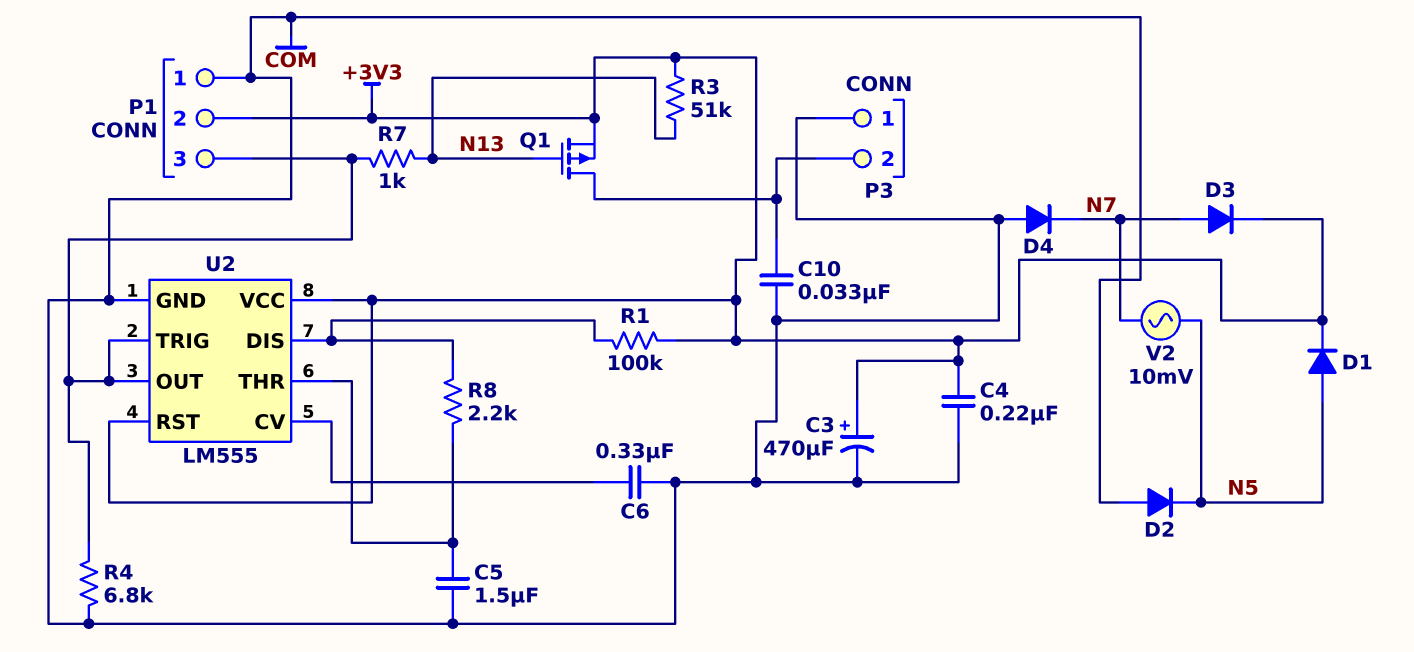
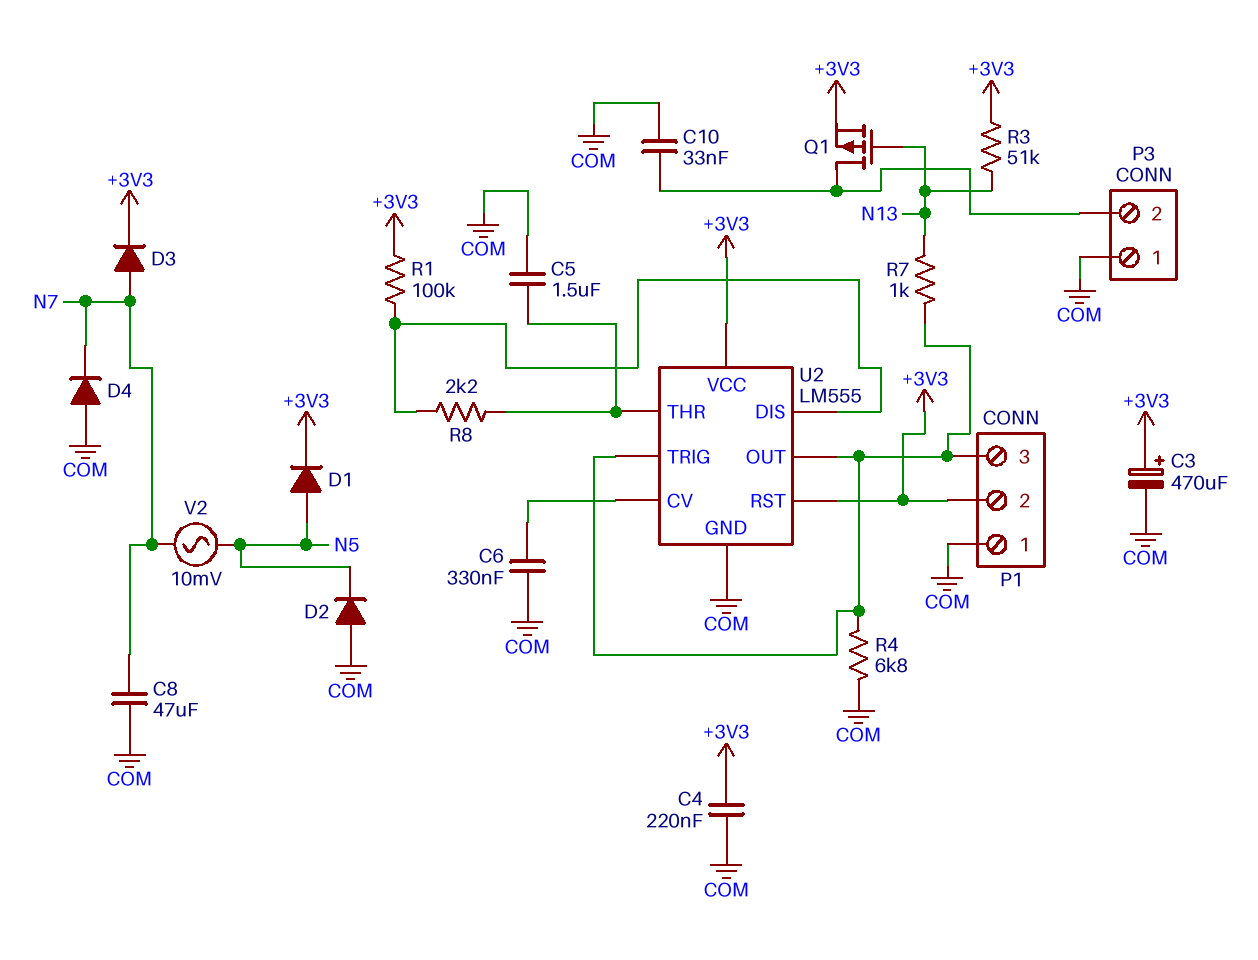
C8: none -> 47uF (COM, N7)

